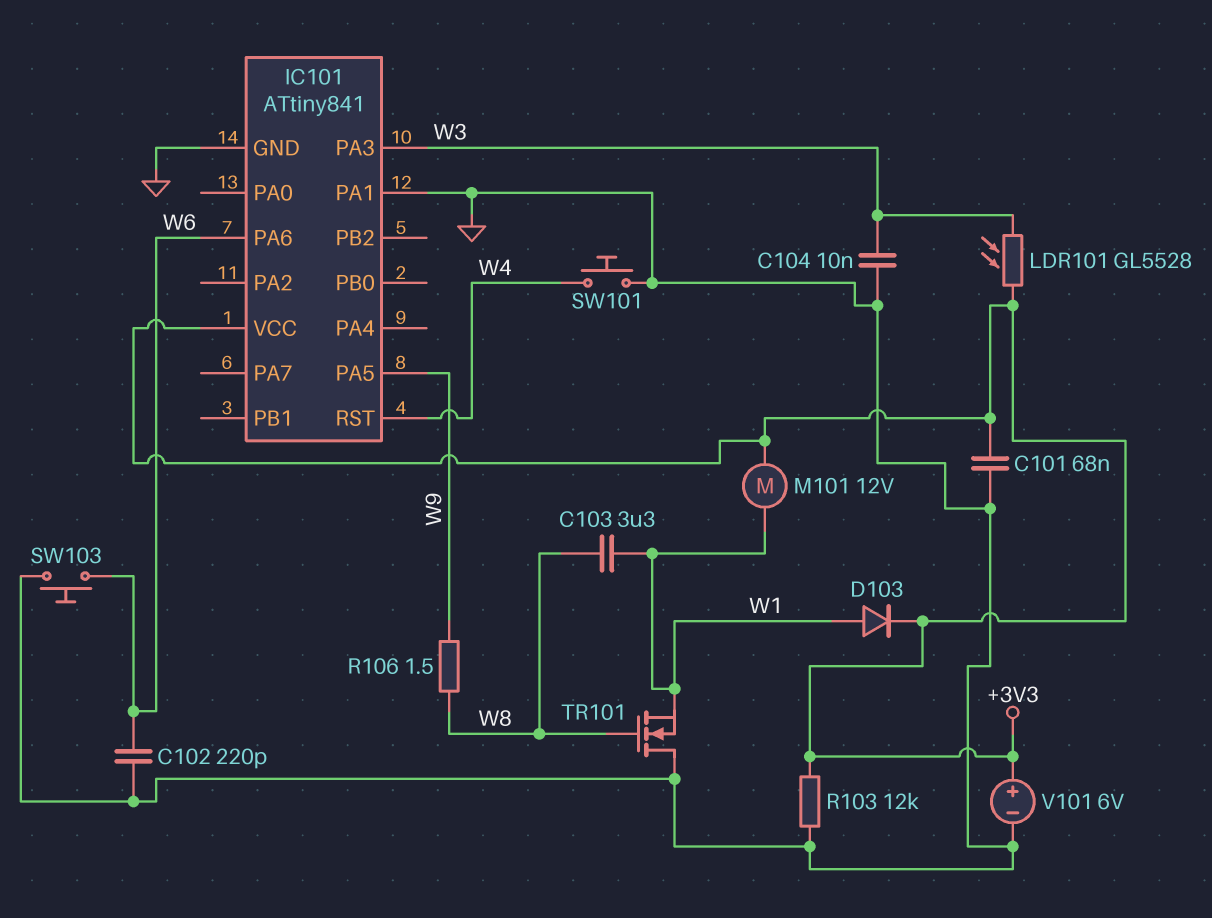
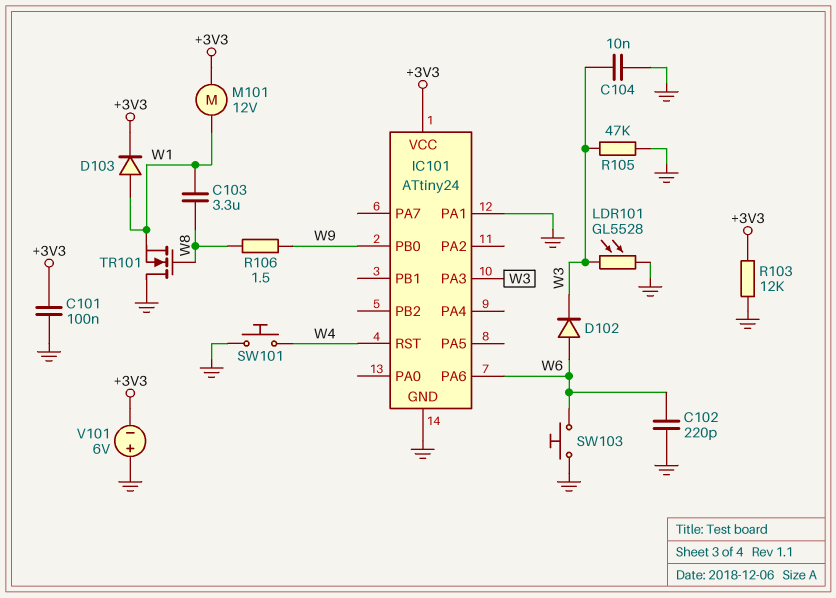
C101: 68nF (+3V3, GND) -> 100nF (+3V3, GND)
D102: none -> diode (A W6, K W3)
IC101: ATtiny841 -> ATtiny24
IC101 pin PA5: W9 -> none
IC101 pin PB0: none -> W9
LDR101: GL5528 (+3V3, W3) -> GL5528 (GND, W3)
R105: none -> 47k (GND, W3)
V101: 6V (plus +3V3, minus GND) -> 6V (plus GND, minus +3V3)

